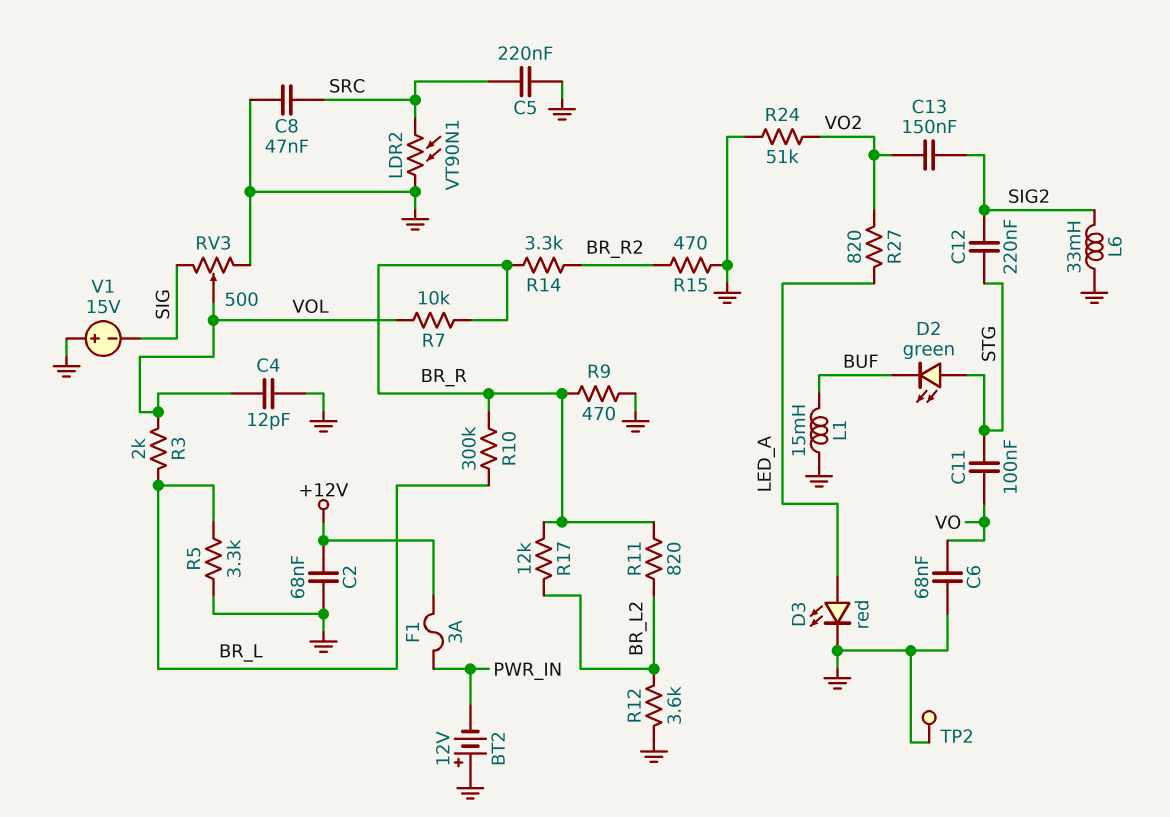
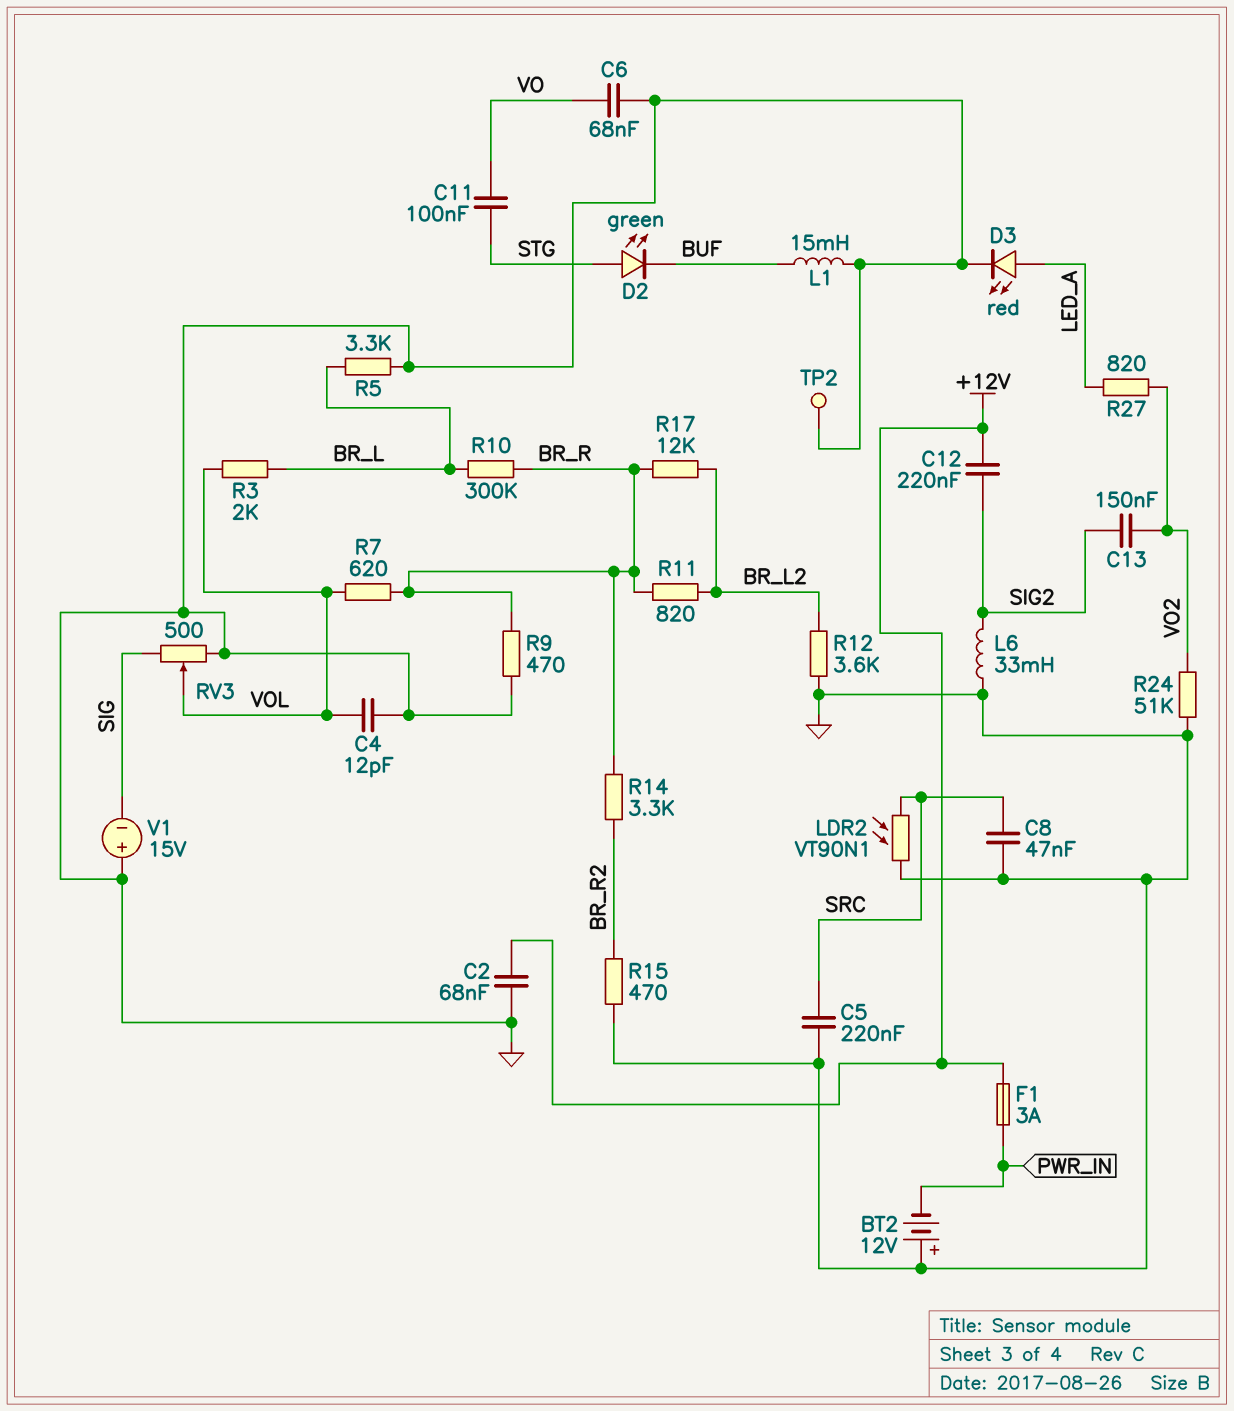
C12: 220nF (SIG2, STG) -> 220nF (+12V, SIG2)
R7: 10k (BR_R, VOL) -> 620 (BR_R, VOL)

